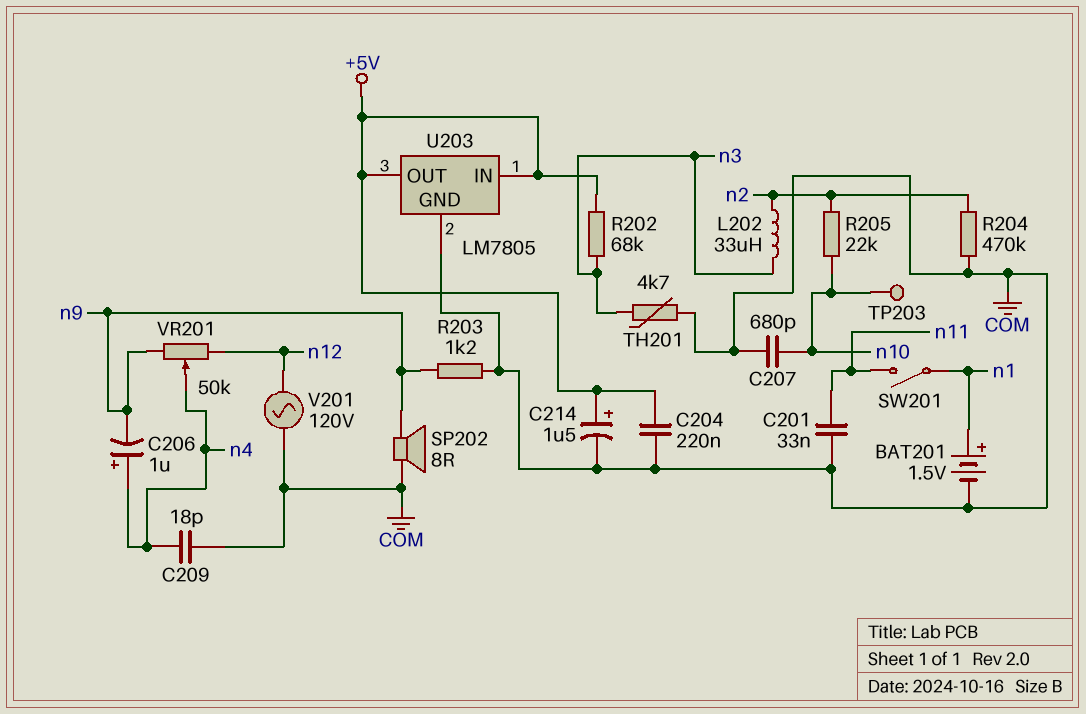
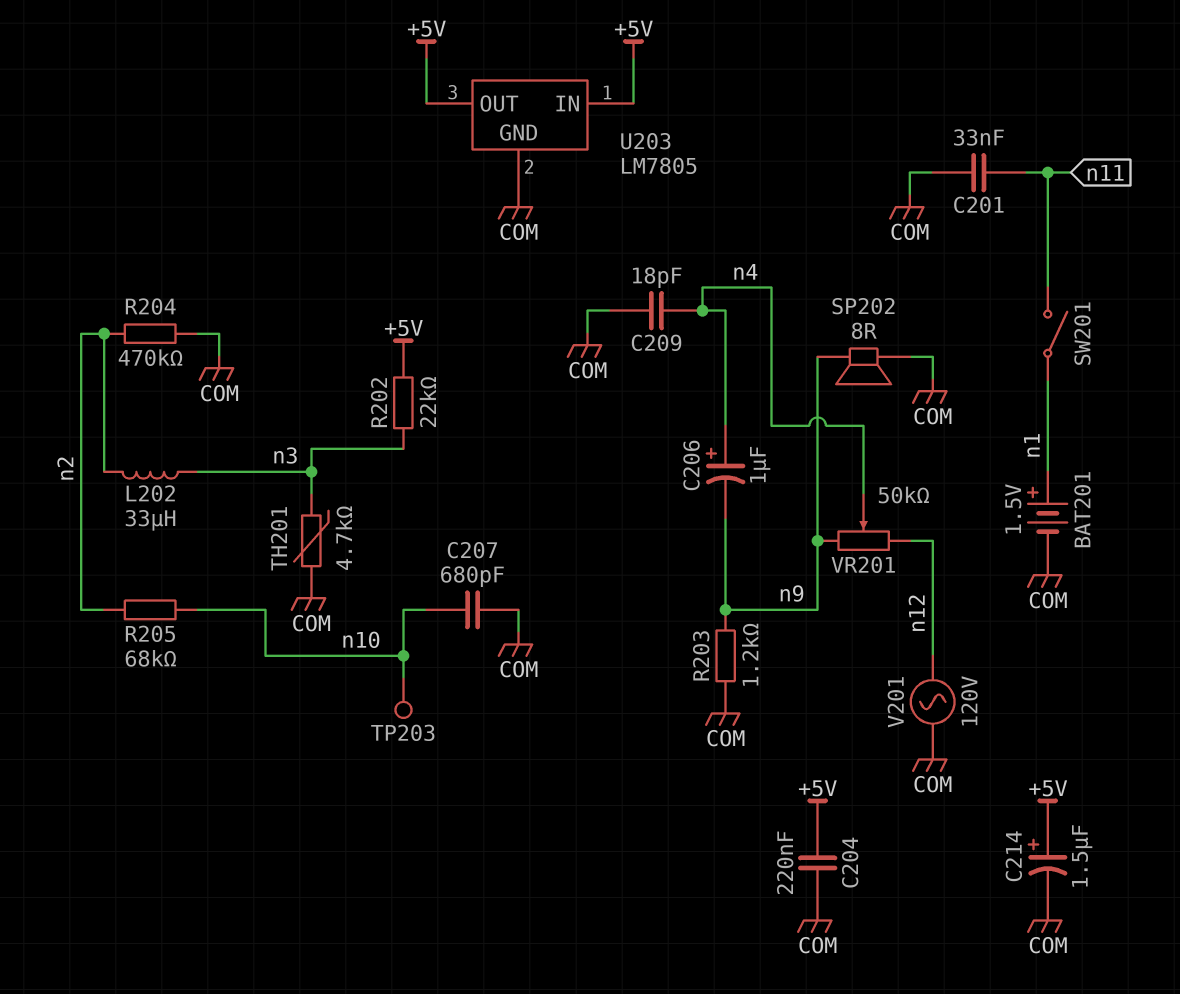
R202: 68k (+5V, n3) -> 22k (+5V, n3)
R205: 22k (n2, n10) -> 68k (n2, n10)

